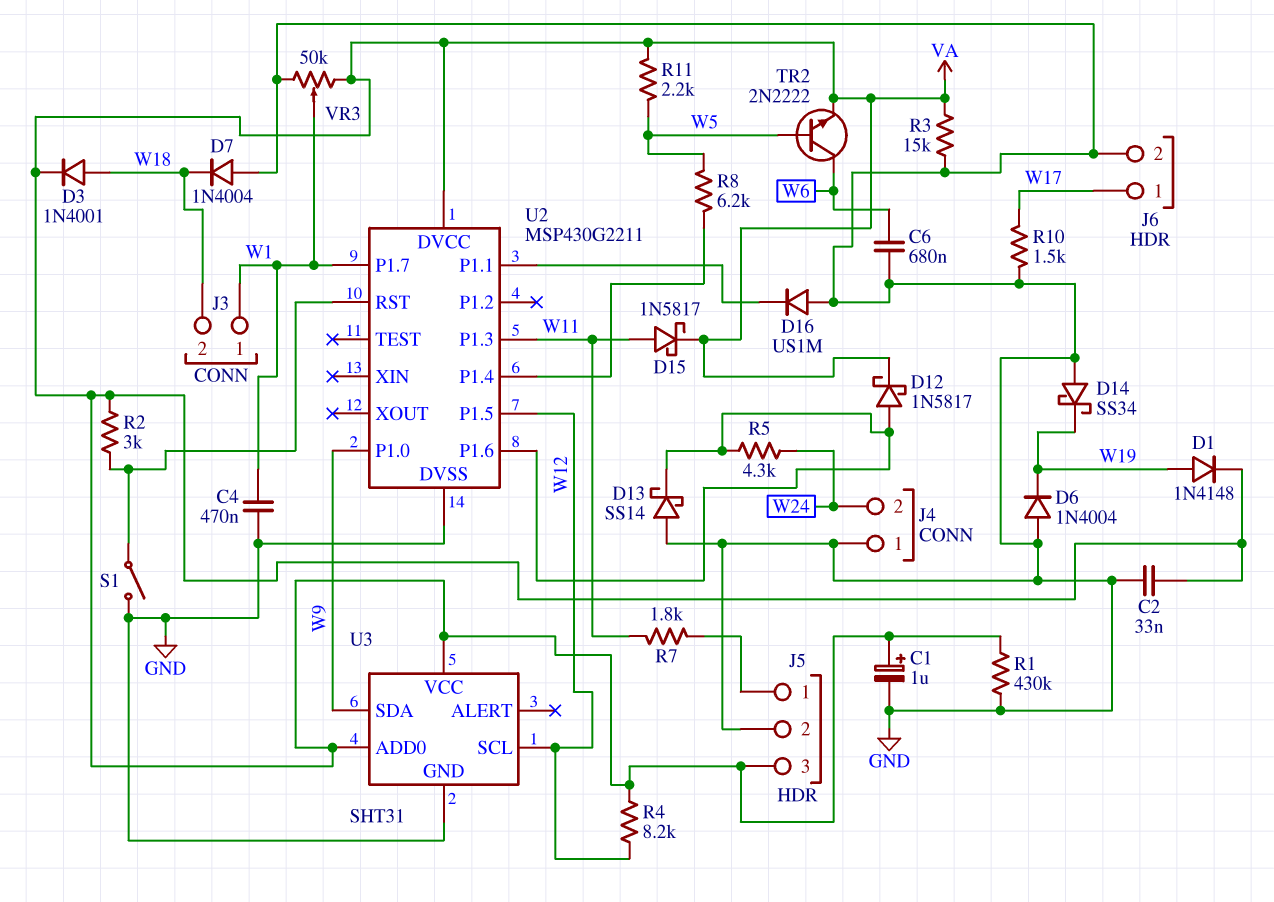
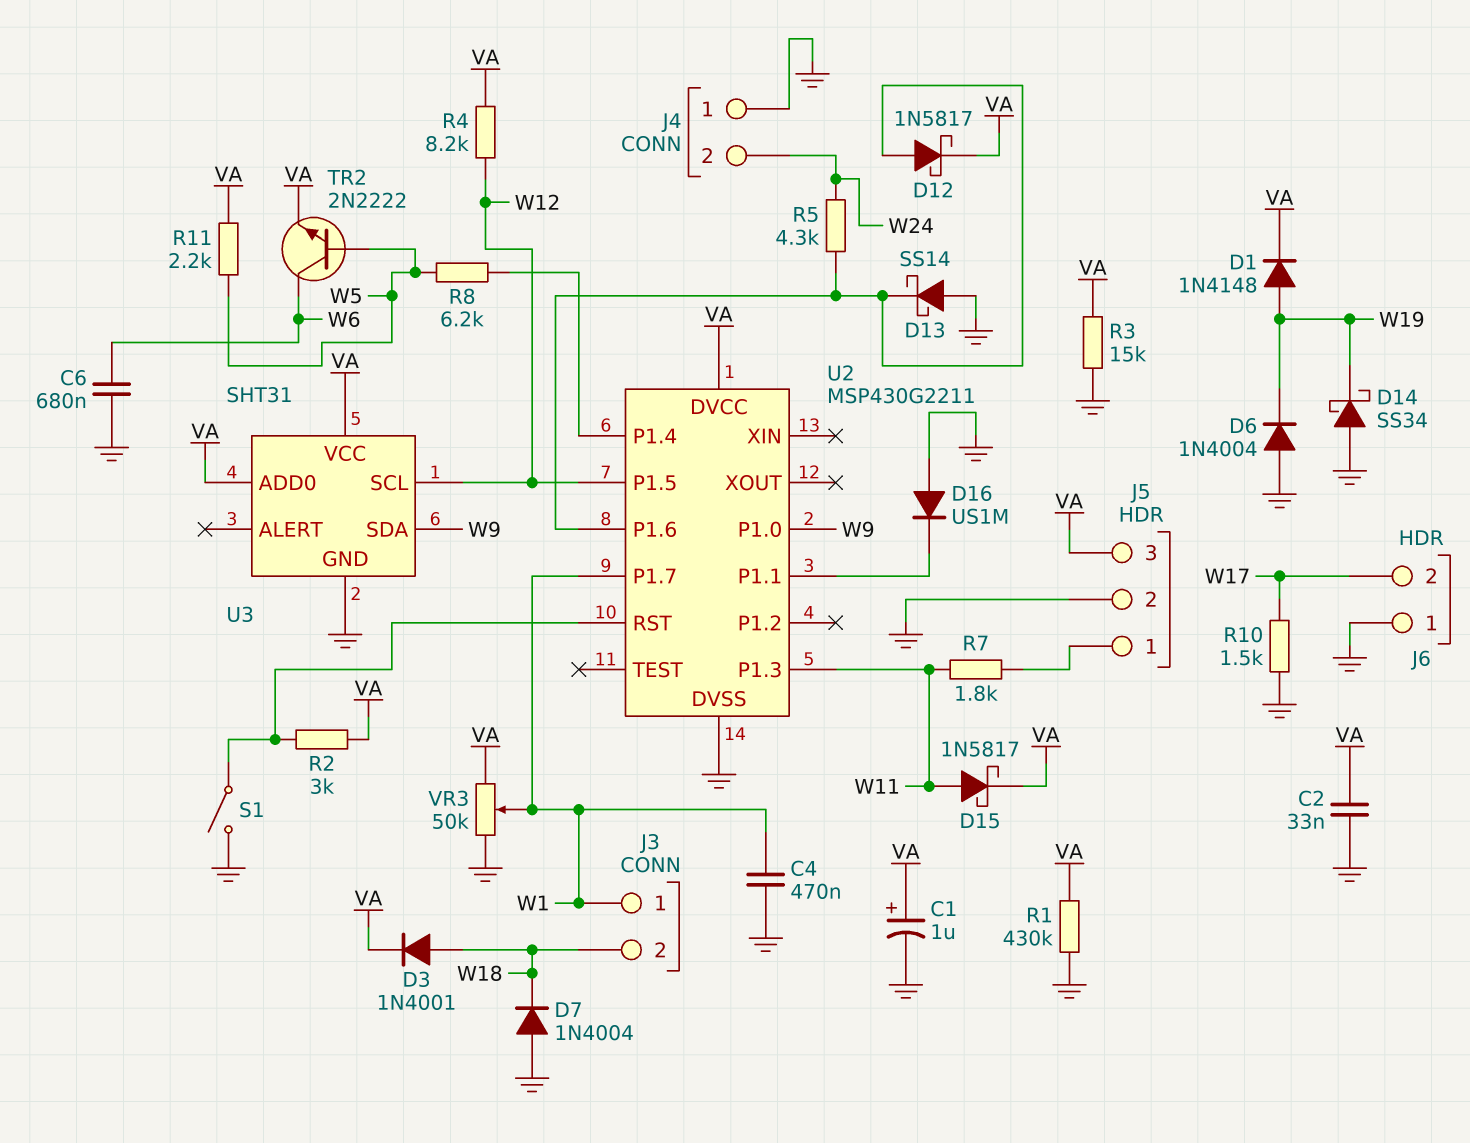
J6 pin 1: W17 -> GND
J6 pin 2: GND -> W17

